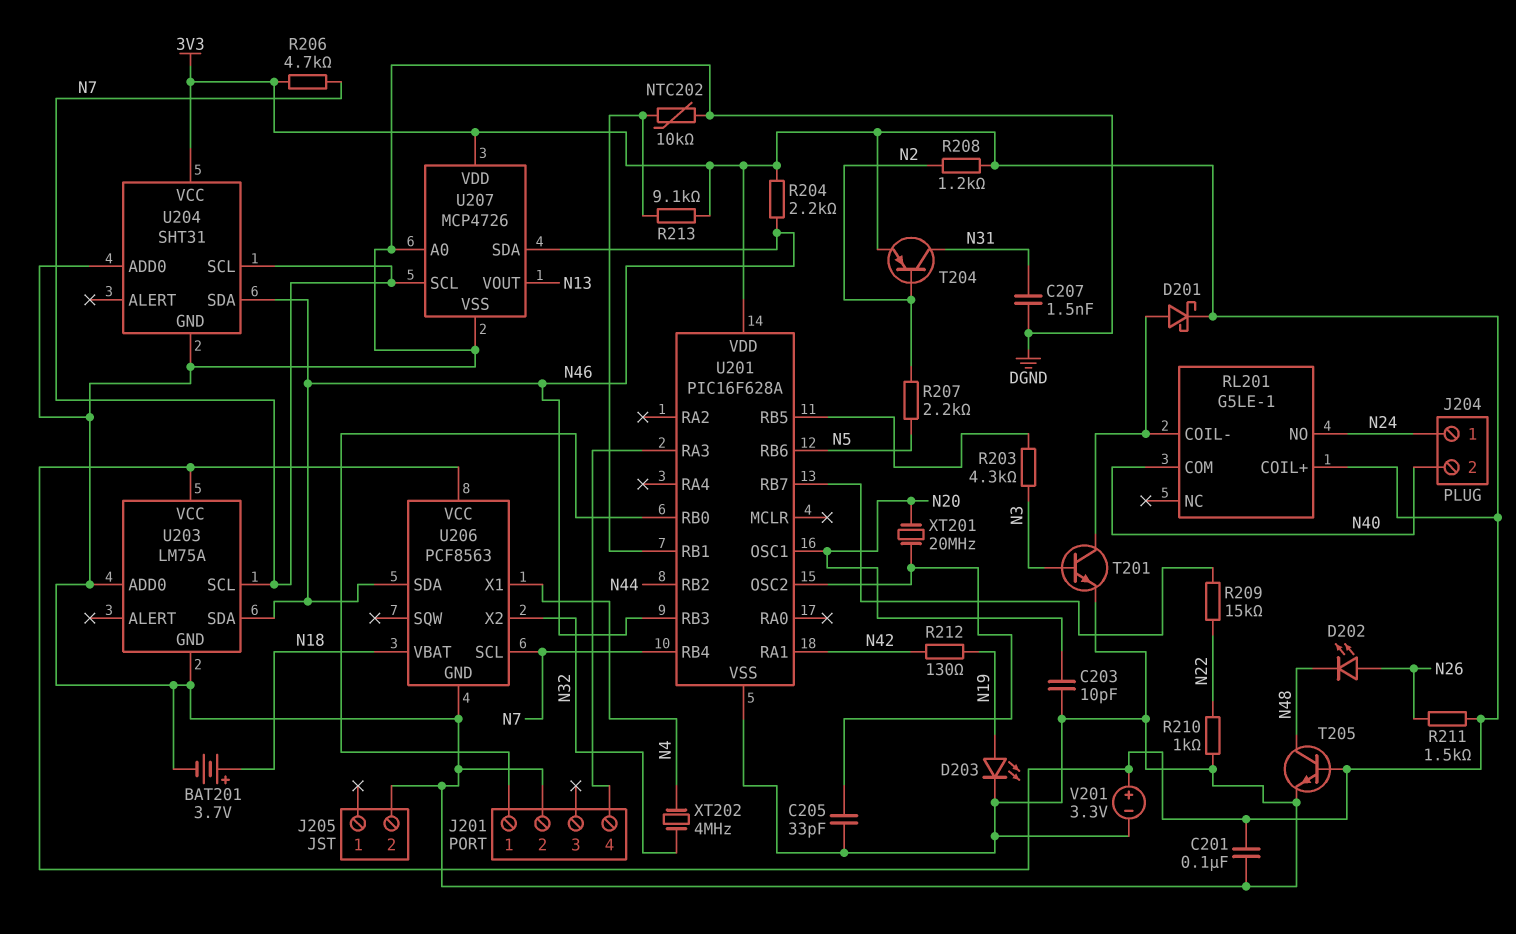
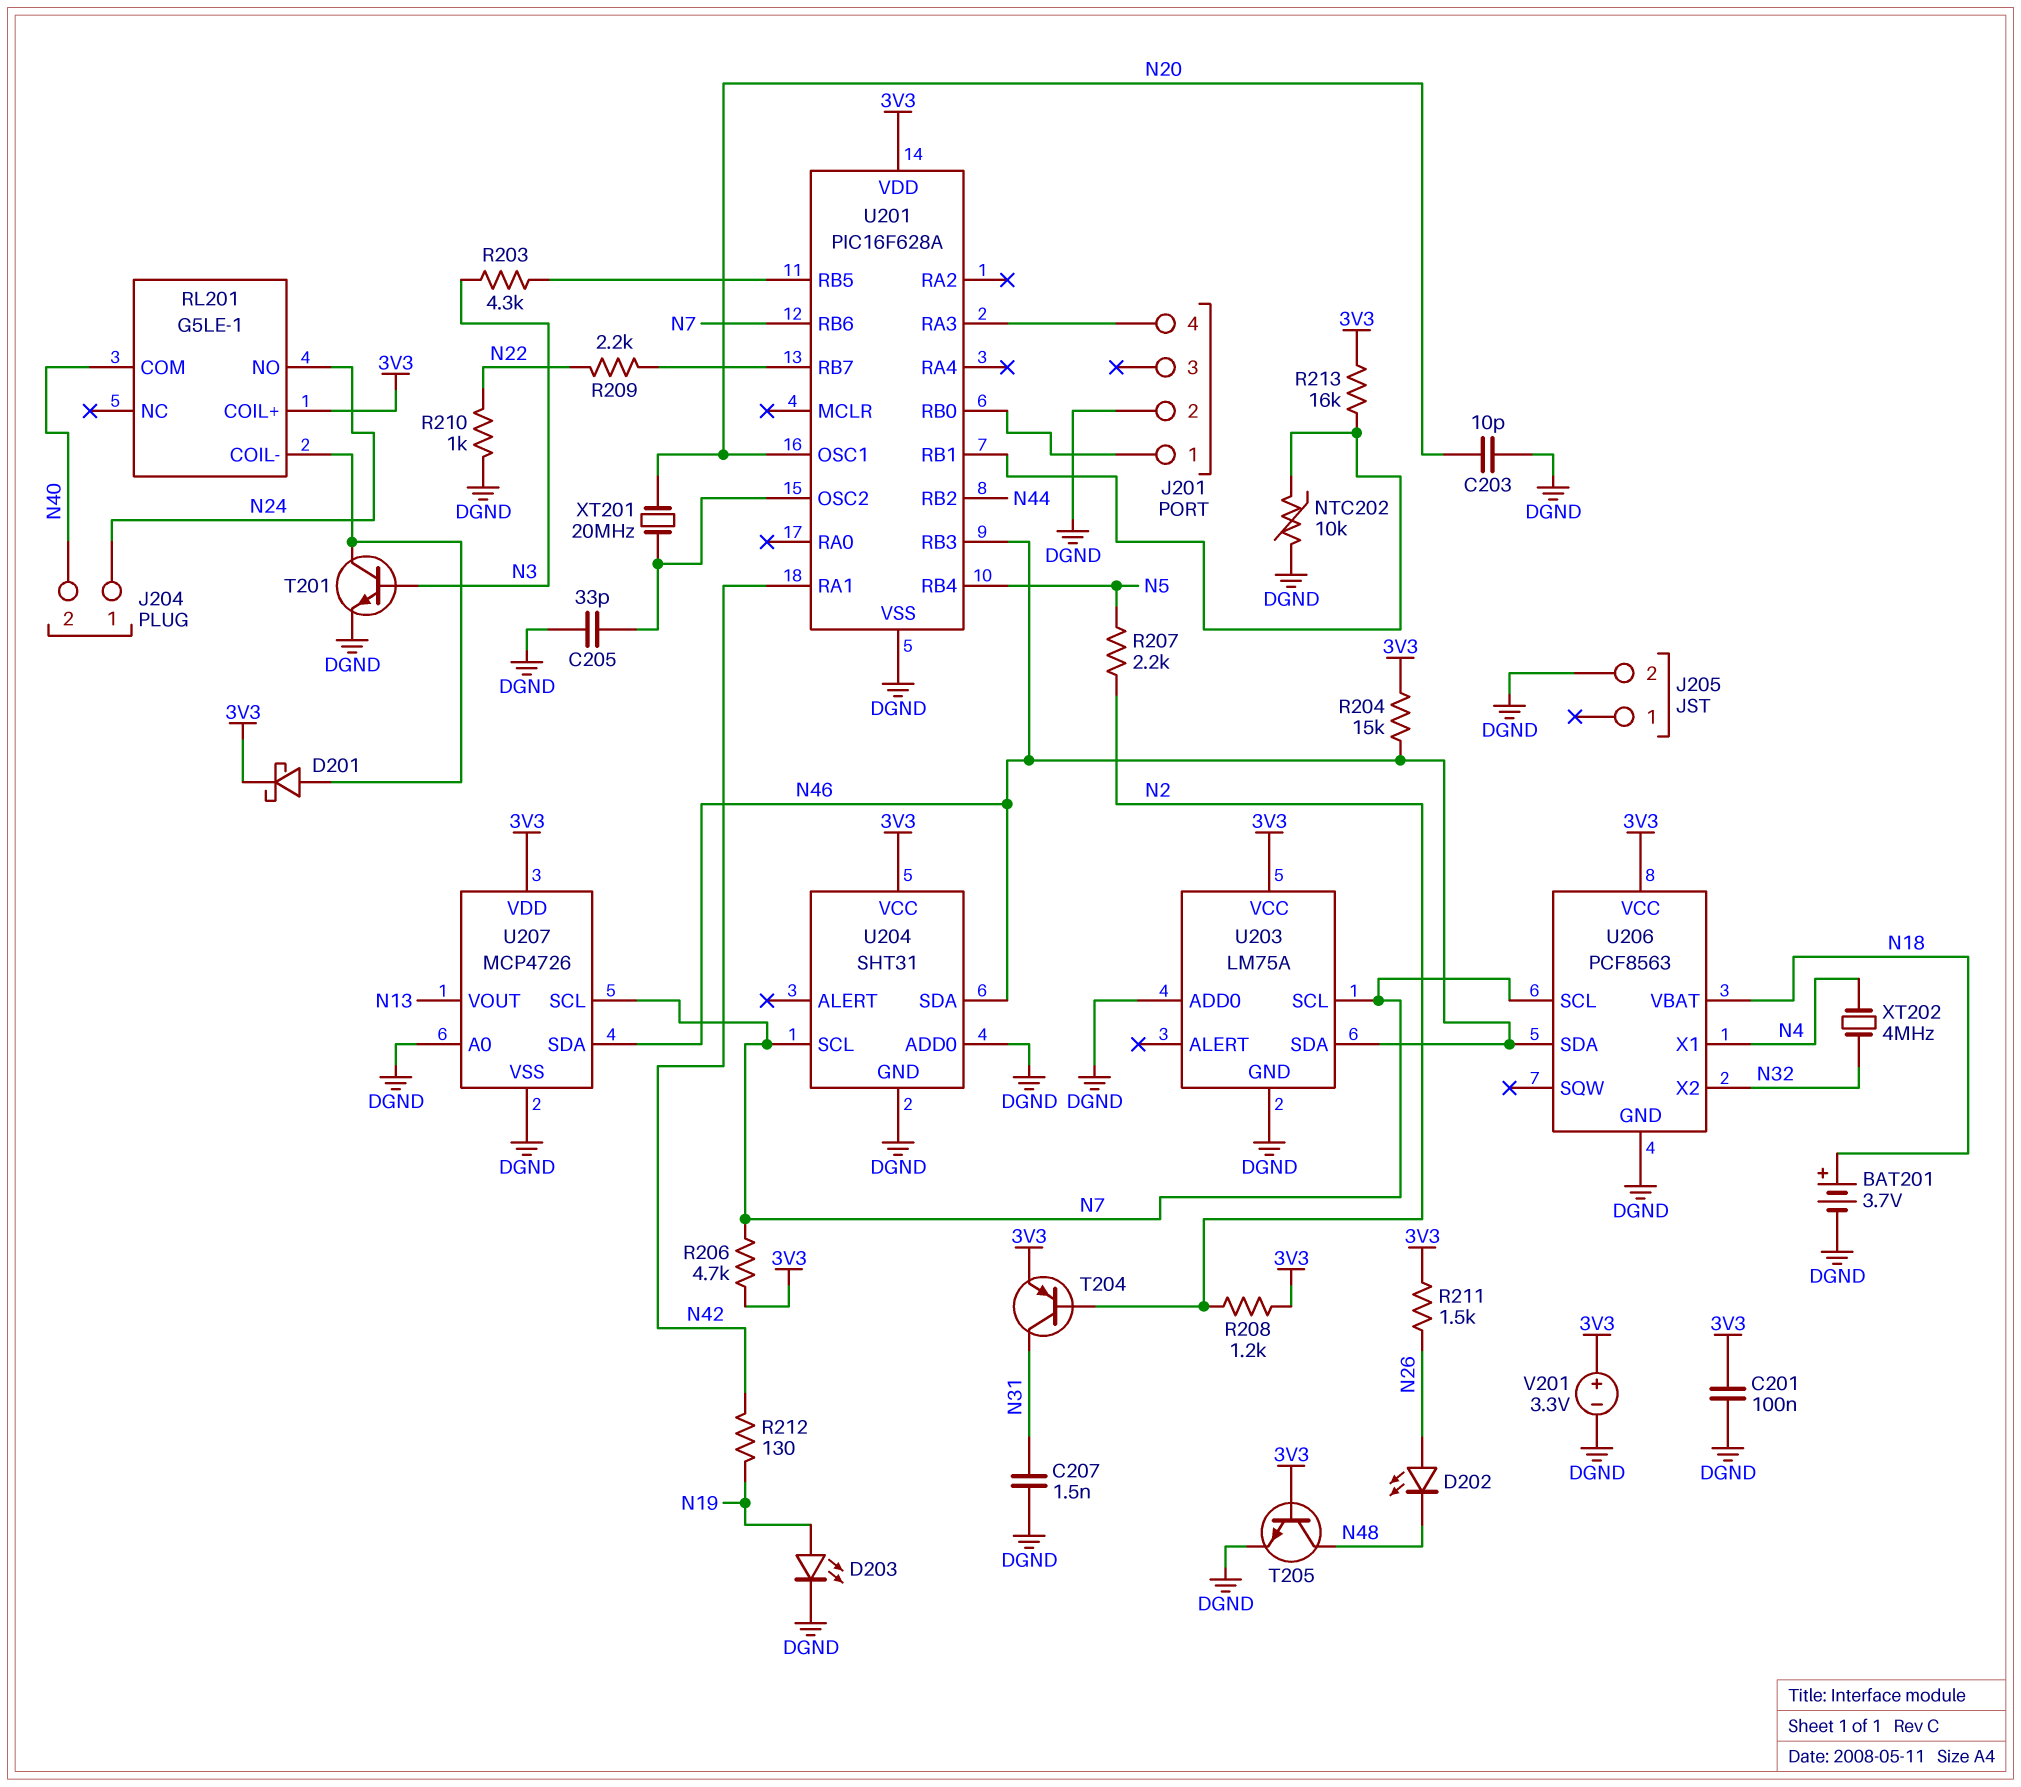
R204: 2.2k (3V3, N46) -> 15k (3V3, N46)
R209: 15k (N22, U201/RB7) -> 2.2k (N22, U201/RB7)
R213: 9.1k (3V3, U201/RB1) -> 16k (3V3, U201/RB1)
U201 pin RB4: N7 -> N5
U201 pin RB6: N5 -> N7

